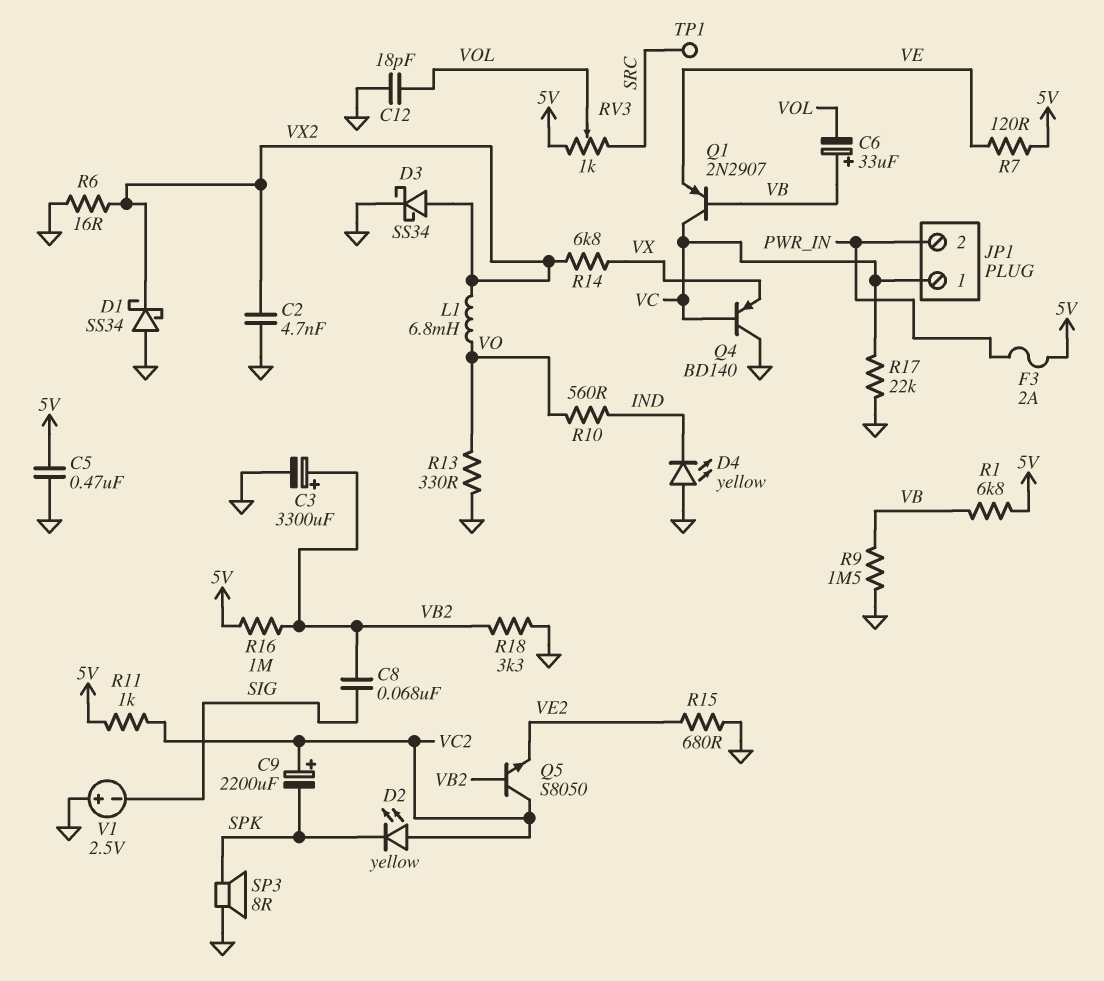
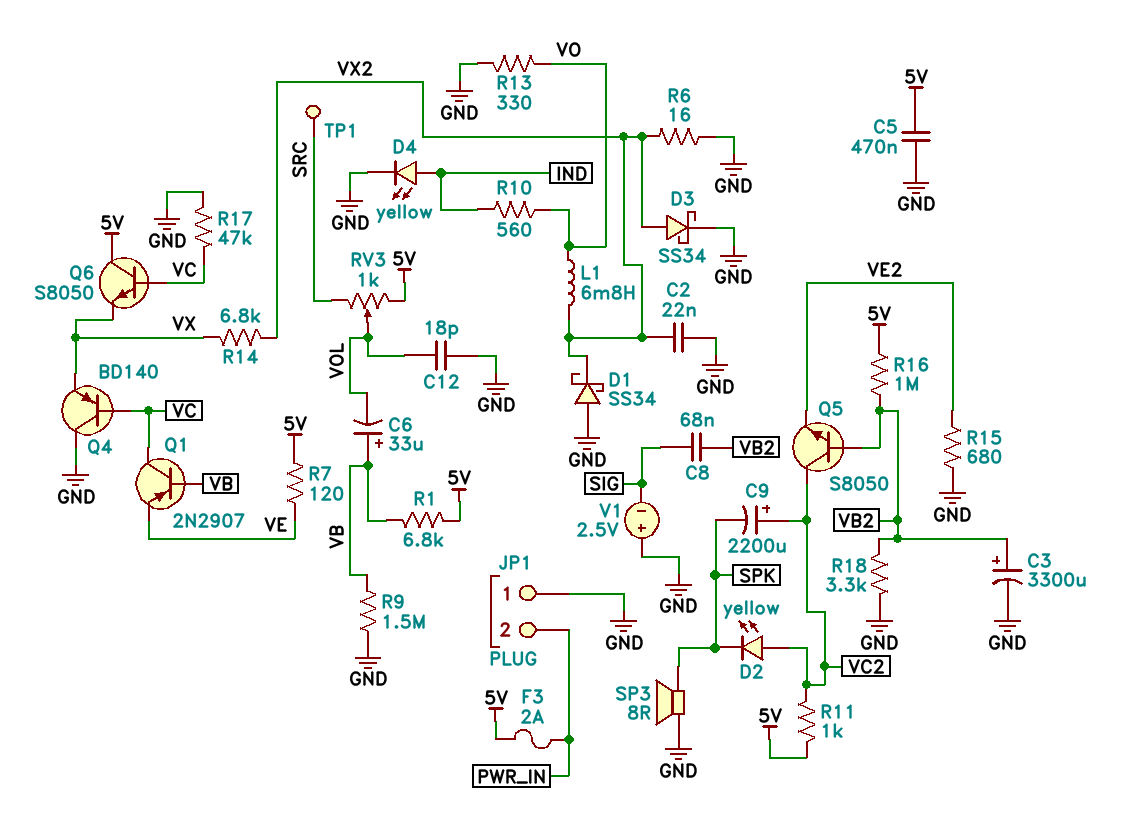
C2: 4.7nF (GND, VX2) -> 22nF (GND, VX2)
D4: LED yellow (A GND, K IND) -> LED yellow (A IND, K GND)
JP1 pin 1: VC -> GND
Q6: none -> NPN S8050 (B VC, C 5V, E VX)
R17: 22k (GND, VC) -> 47k (GND, VC)

